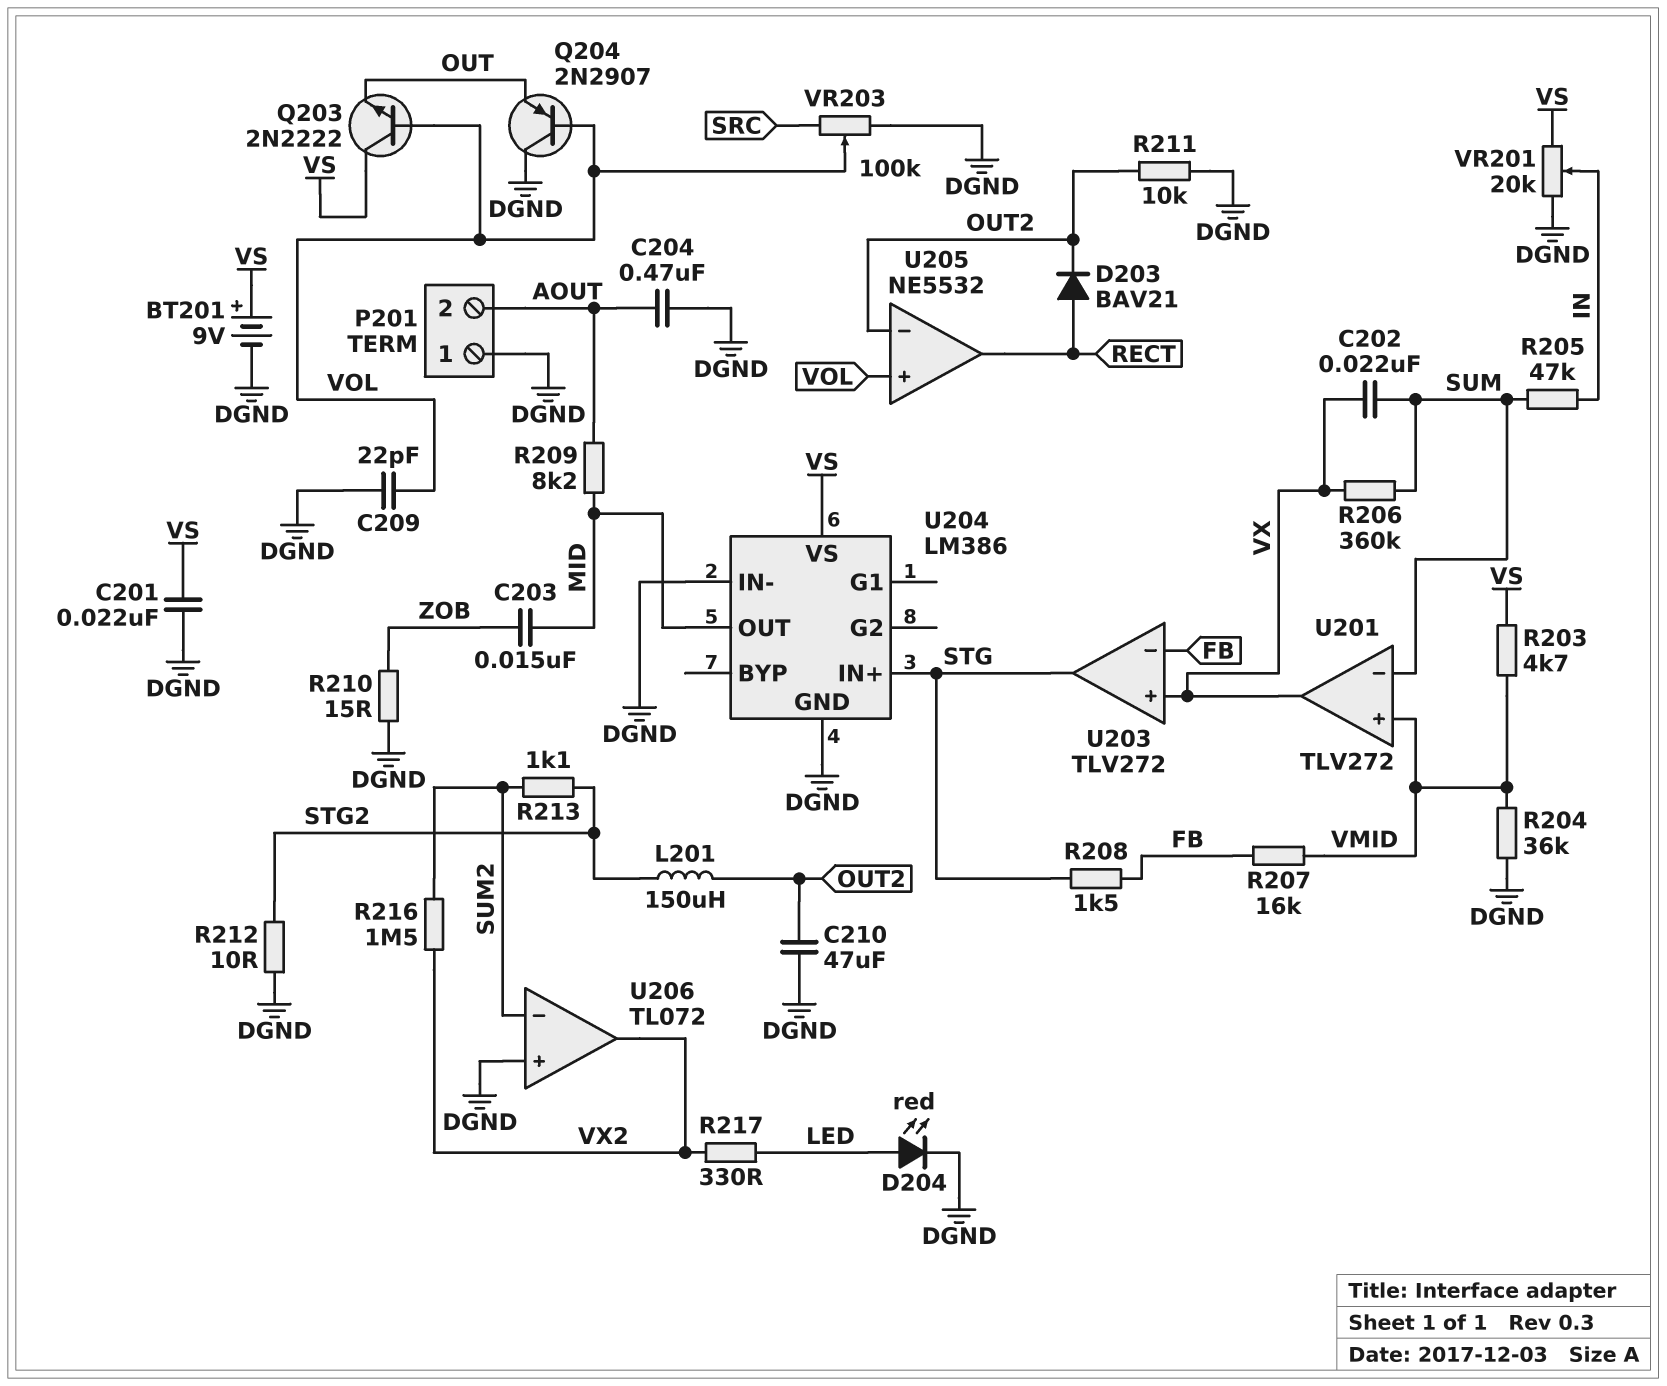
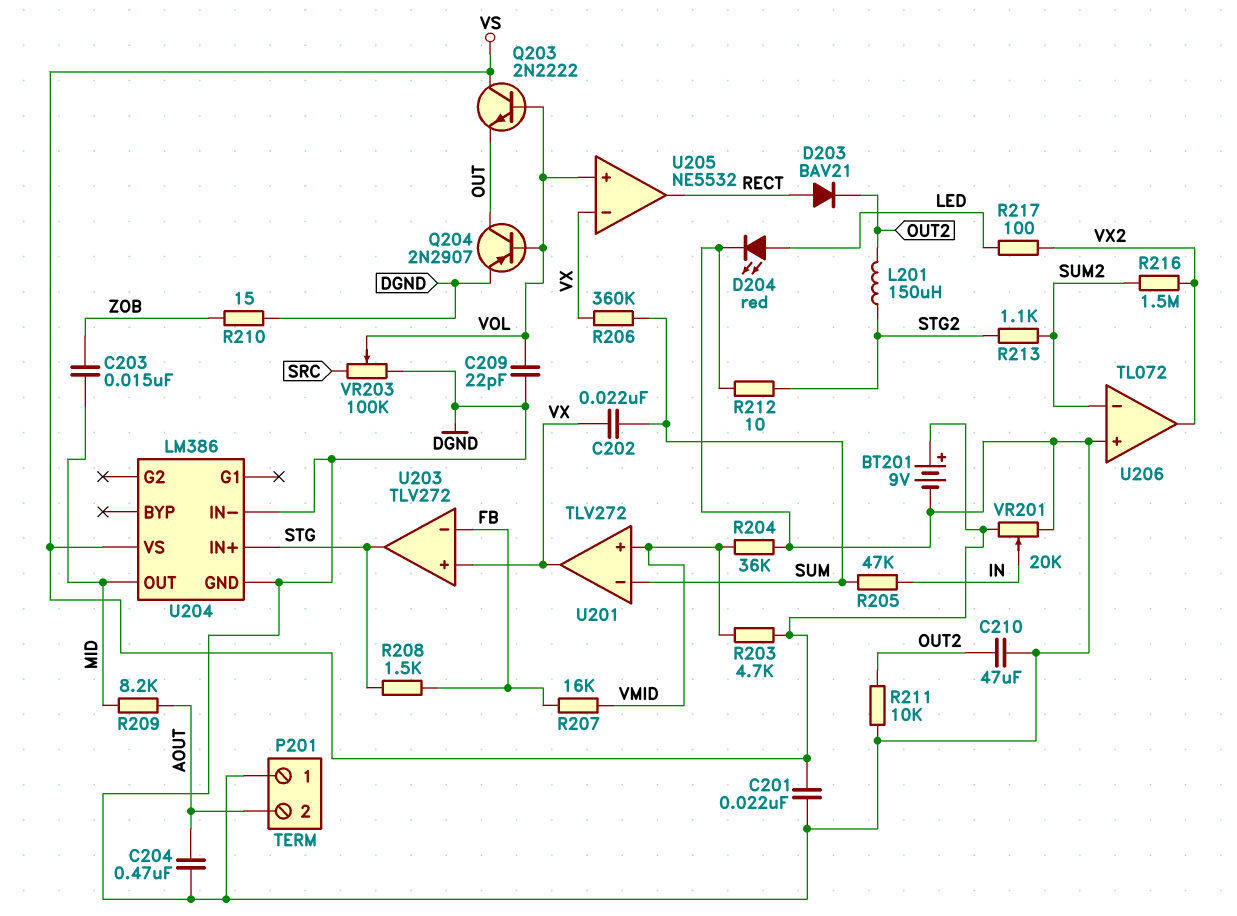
Q204: PNP 2N2907 (B VOL, C DGND, E OUT) -> PNP 2N2907 (B VOL, C OUT, E DGND)
R217: 330 (LED, VX2) -> 100 (LED, VX2)
U205 pin in-: OUT2 -> VX

